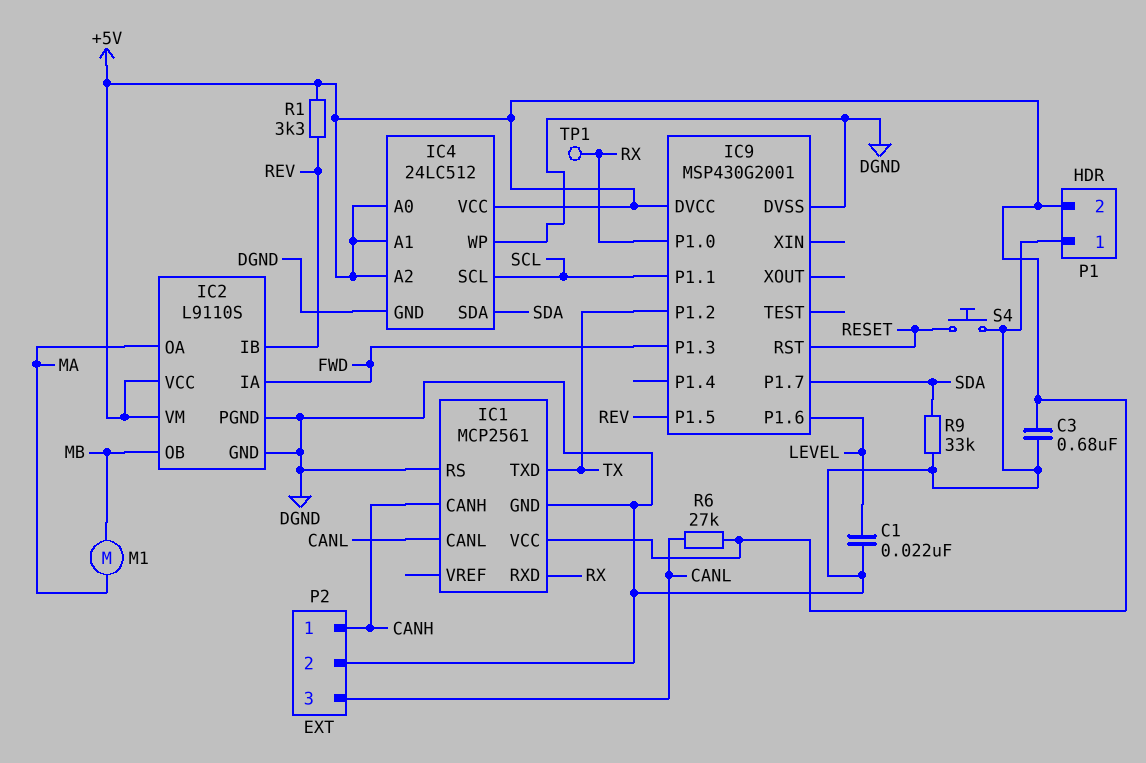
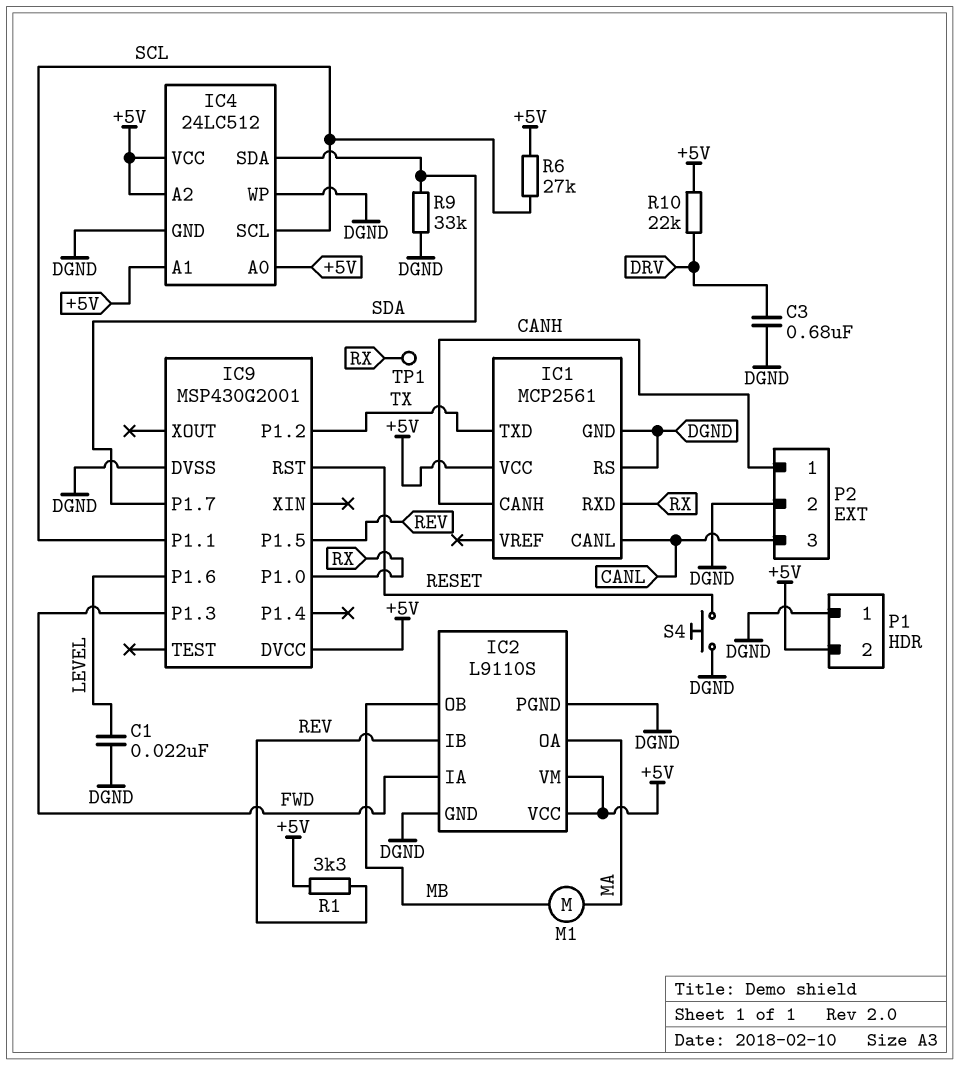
C3: 680nF (+5V, DGND) -> 680nF (DGND, DRV)
R6: 27k (+5V, CANL) -> 27k (+5V, SCL)
R10: none -> 22k (+5V, DRV)

